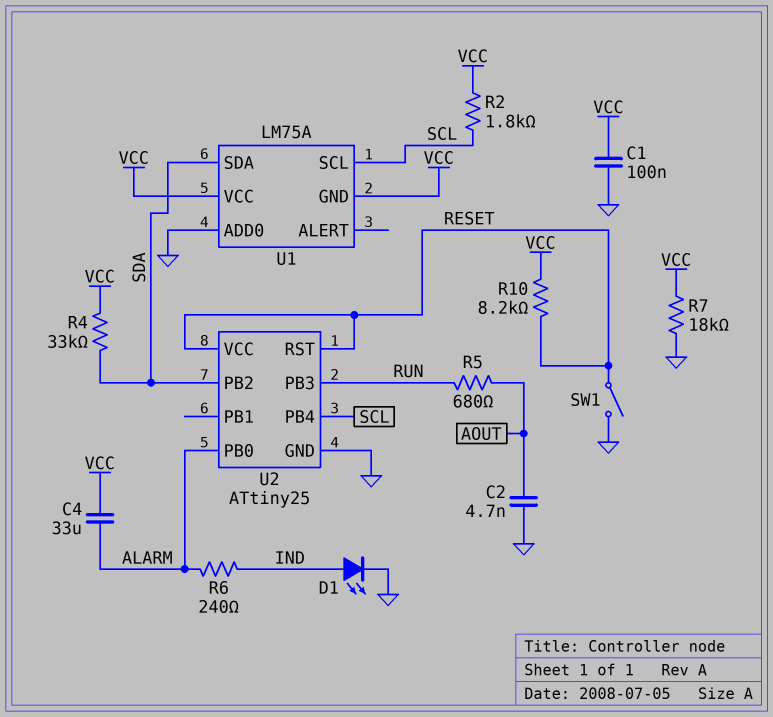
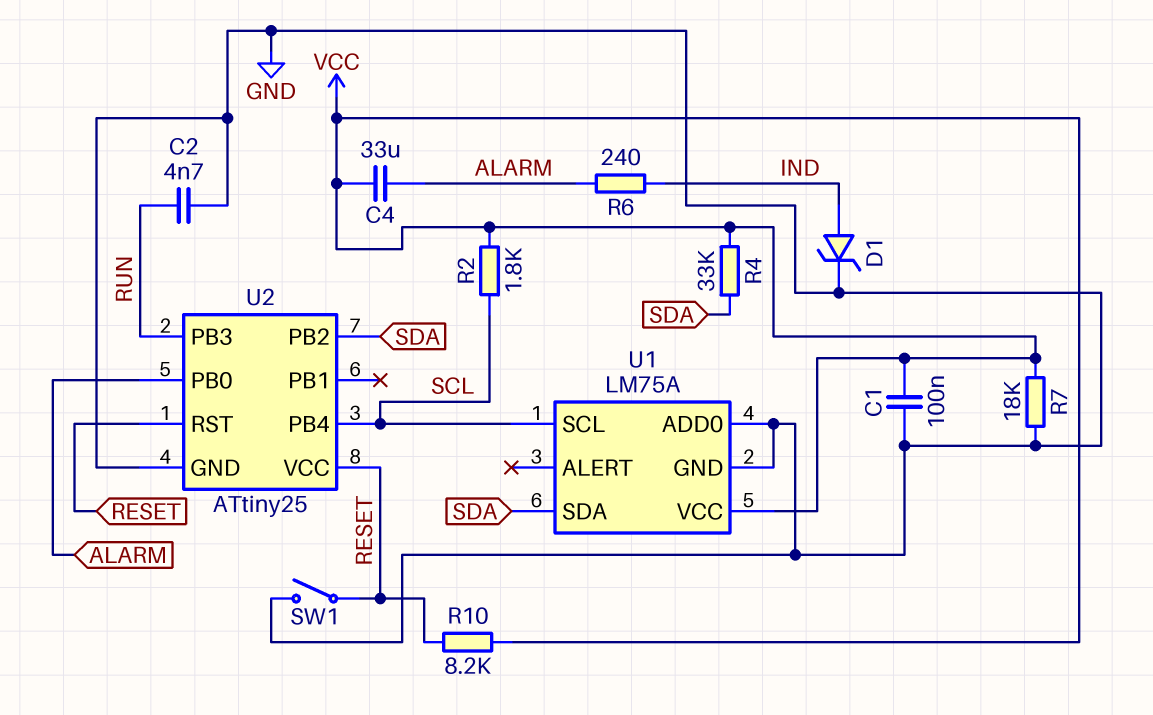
C2: 4.7nF (AOUT, GND) -> 4.7nF (GND, RUN)
D1: LED (A IND, K GND) -> zener (A IND, K GND)
R5: 680 (AOUT, RUN) -> none
U1 pin GND: VCC -> GND

